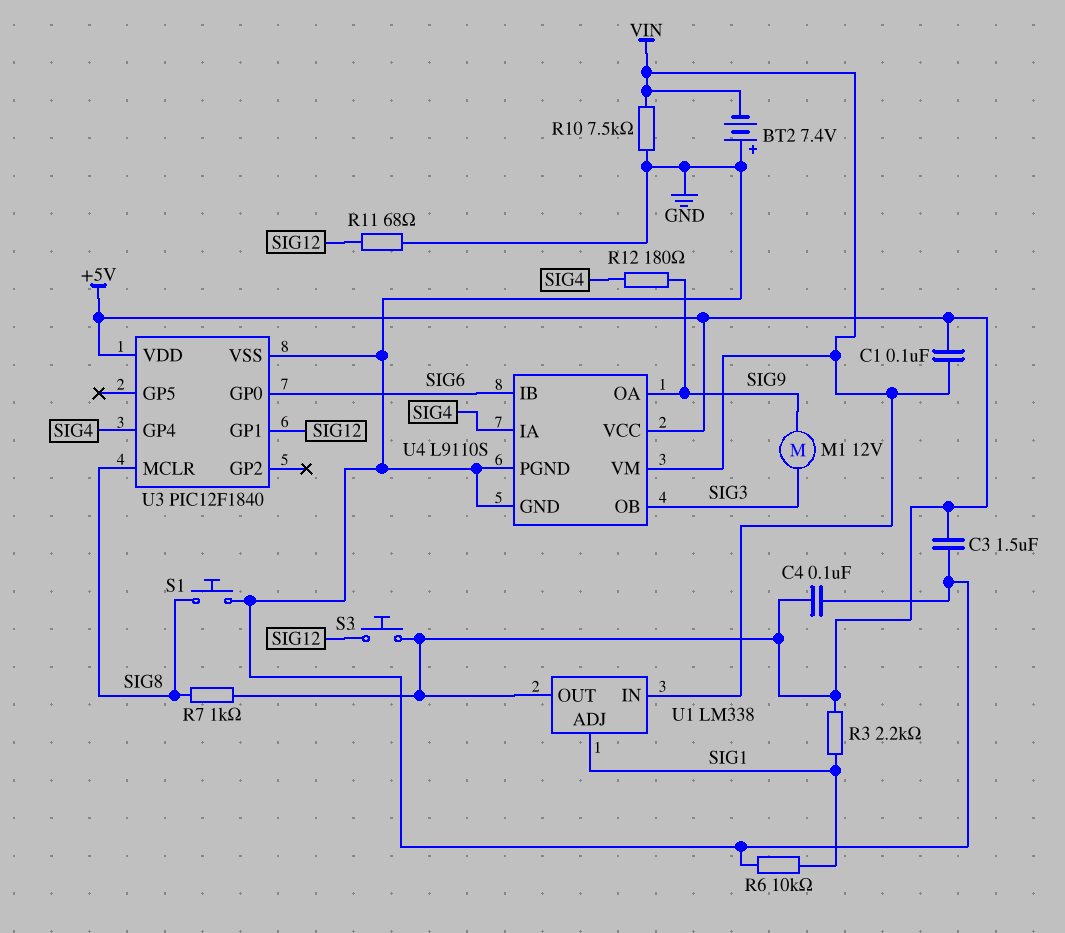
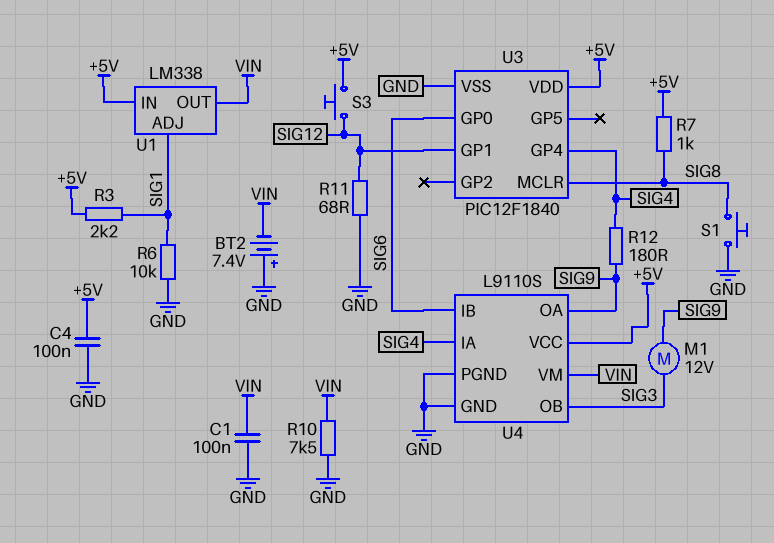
C1: 100nF (+5V, VIN) -> 100nF (GND, VIN)
C3: 1.5uF (+5V, GND) -> none
U1 pin IN: VIN -> +5V
U1 pin OUT: +5V -> VIN

